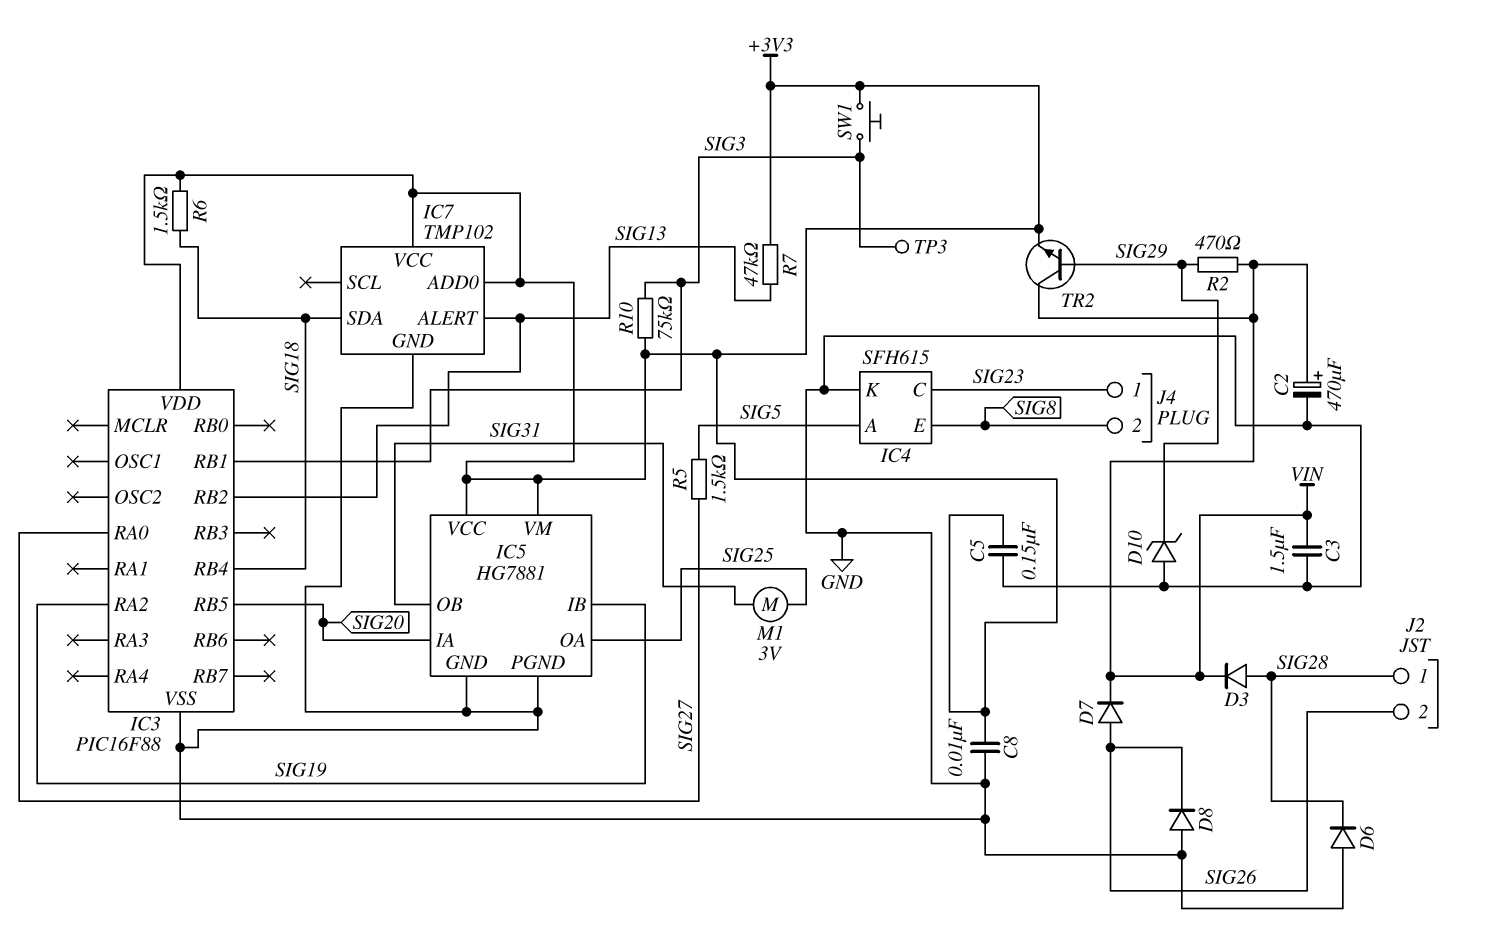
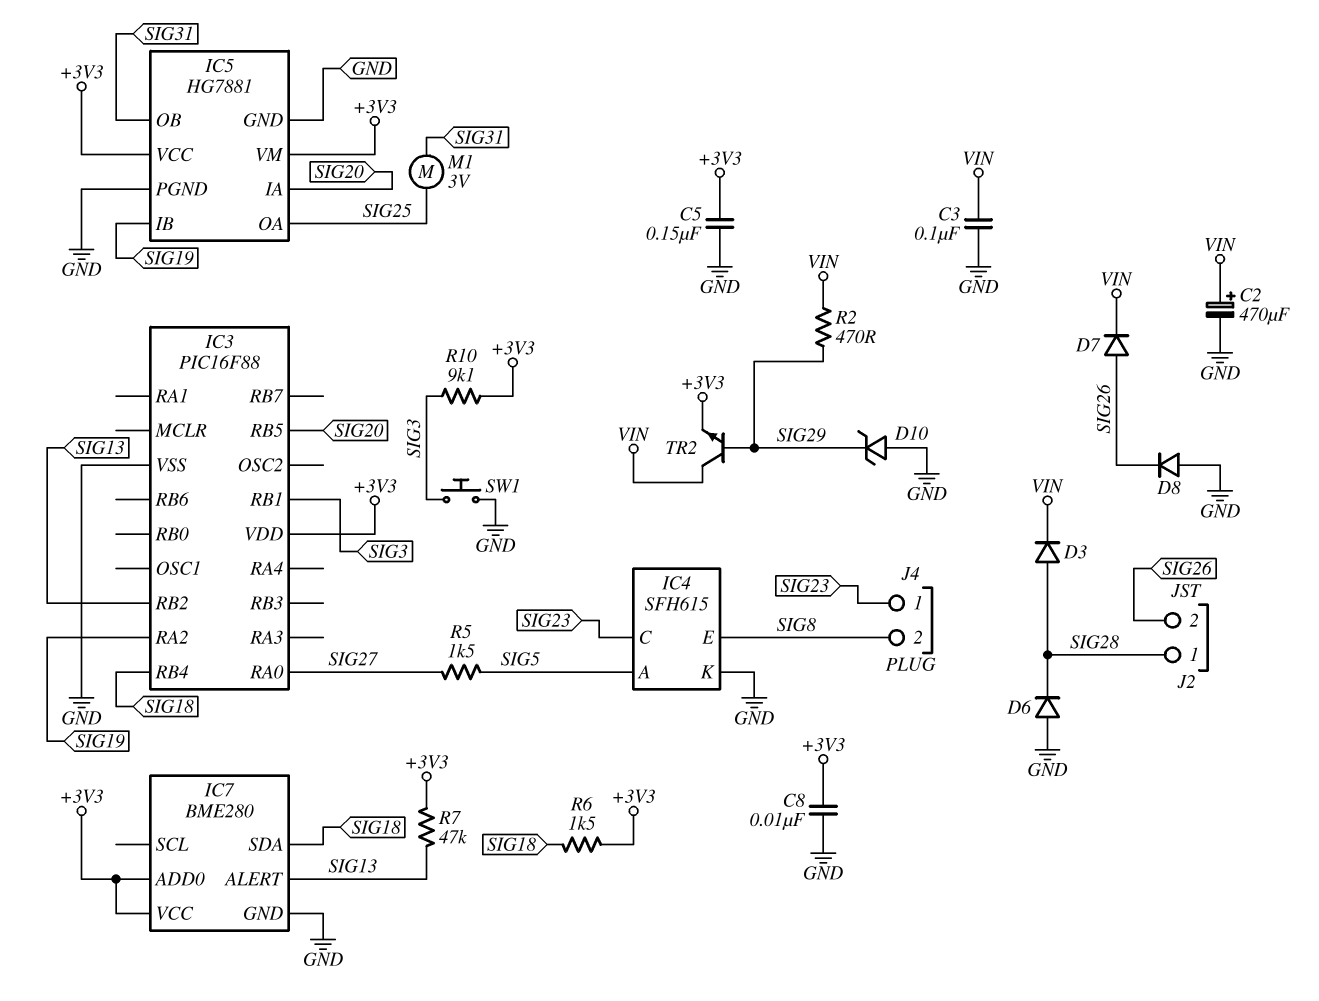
C3: 1.5uF (GND, VIN) -> 100nF (GND, VIN)
IC7: TMP102 -> BME280
R10: 75k (+3V3, SIG3) -> 9.1k (+3V3, SIG3)
SW1: button (+3V3, SIG3) -> button (GND, SIG3)
TP3: test point (SIG3) -> none

